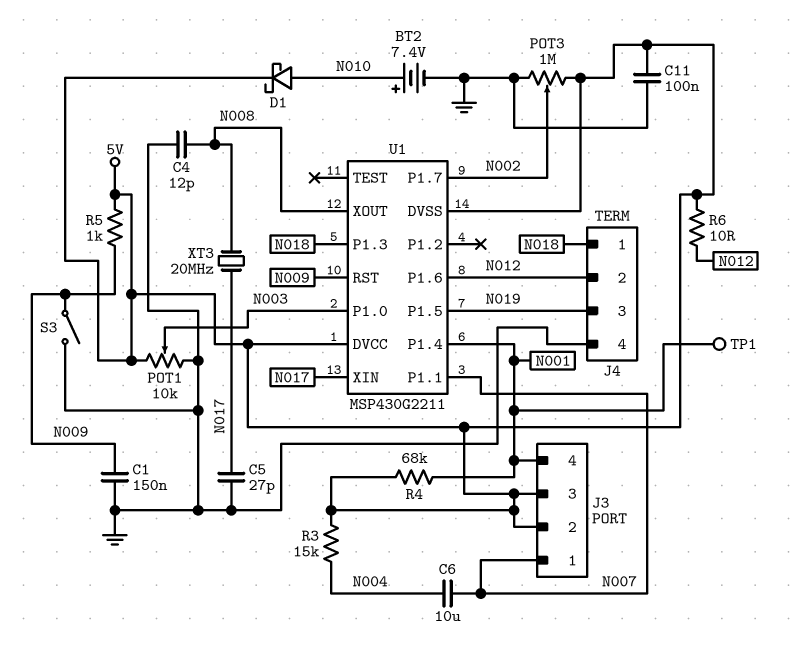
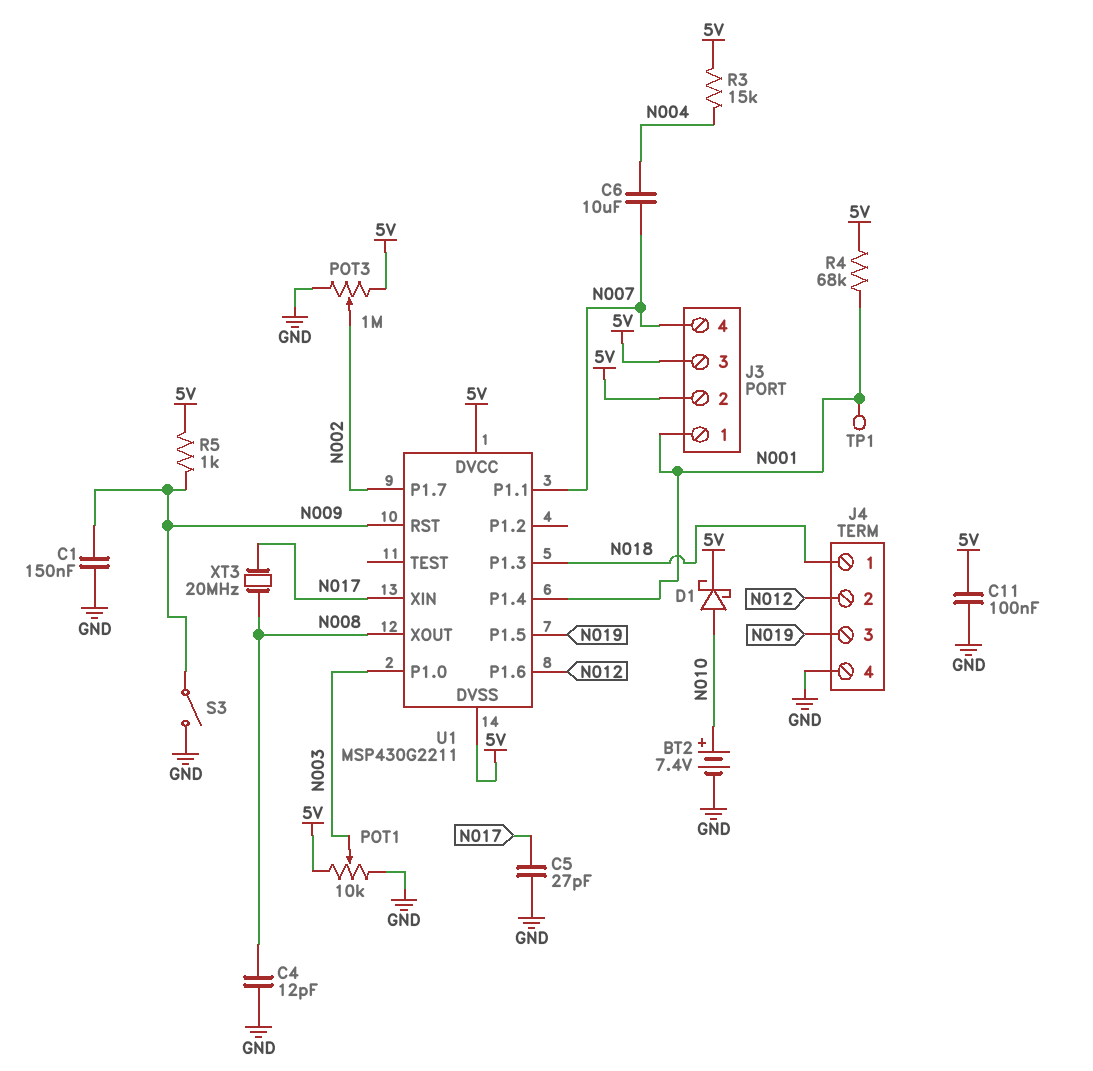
J3 pin 1: N007 -> N001
J3 pin 4: N001 -> N007
R6: 10 (5V, N012) -> none

